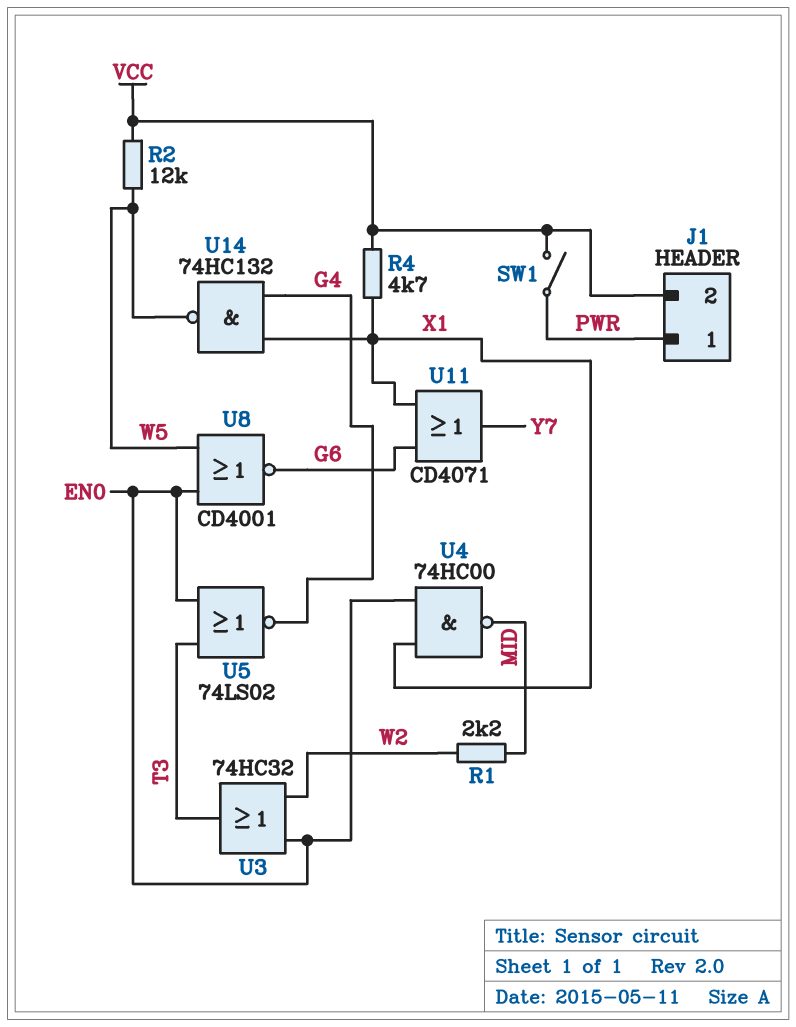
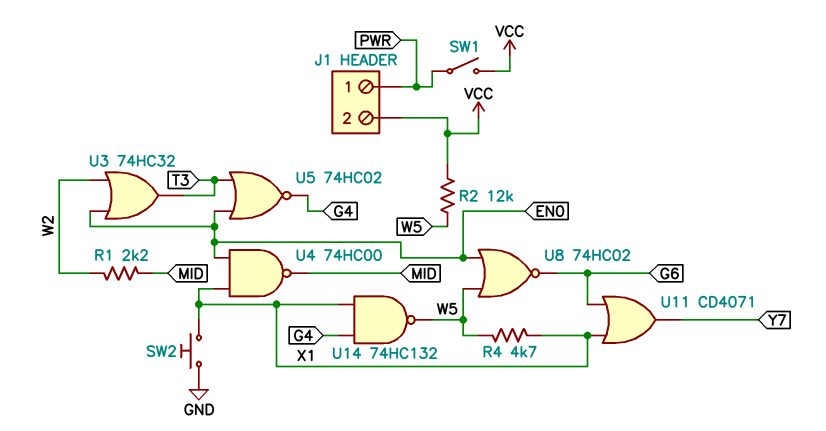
R4: 4.7k (VCC, X1) -> 4.7k (W5, X1)
SW2: none -> button (GND, X1)
U5: NOR 74LS02 (in EN0, in T3, out G4) -> NOR 74HC02 (in EN0, in T3, out G4)
U8: NOR CD4001 (in EN0, in W5, out G6) -> NOR 74HC02 (in EN0, in W5, out G6)

